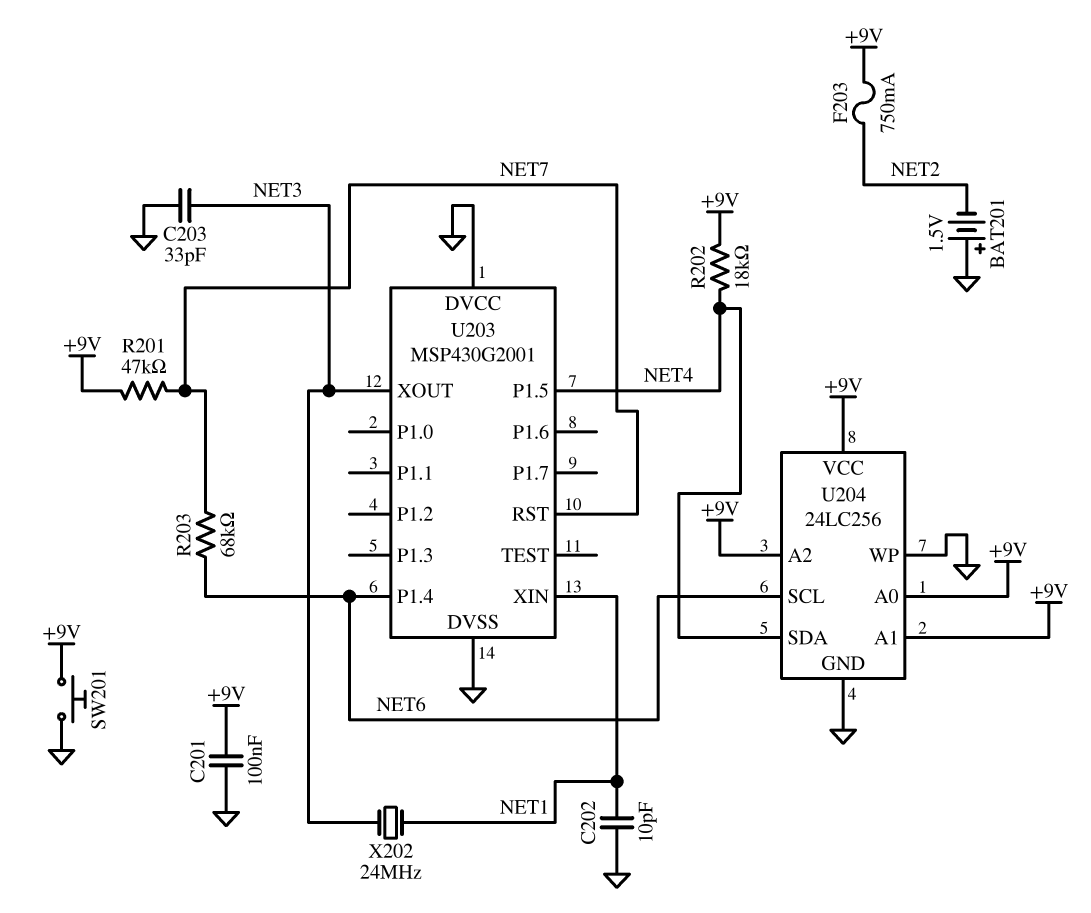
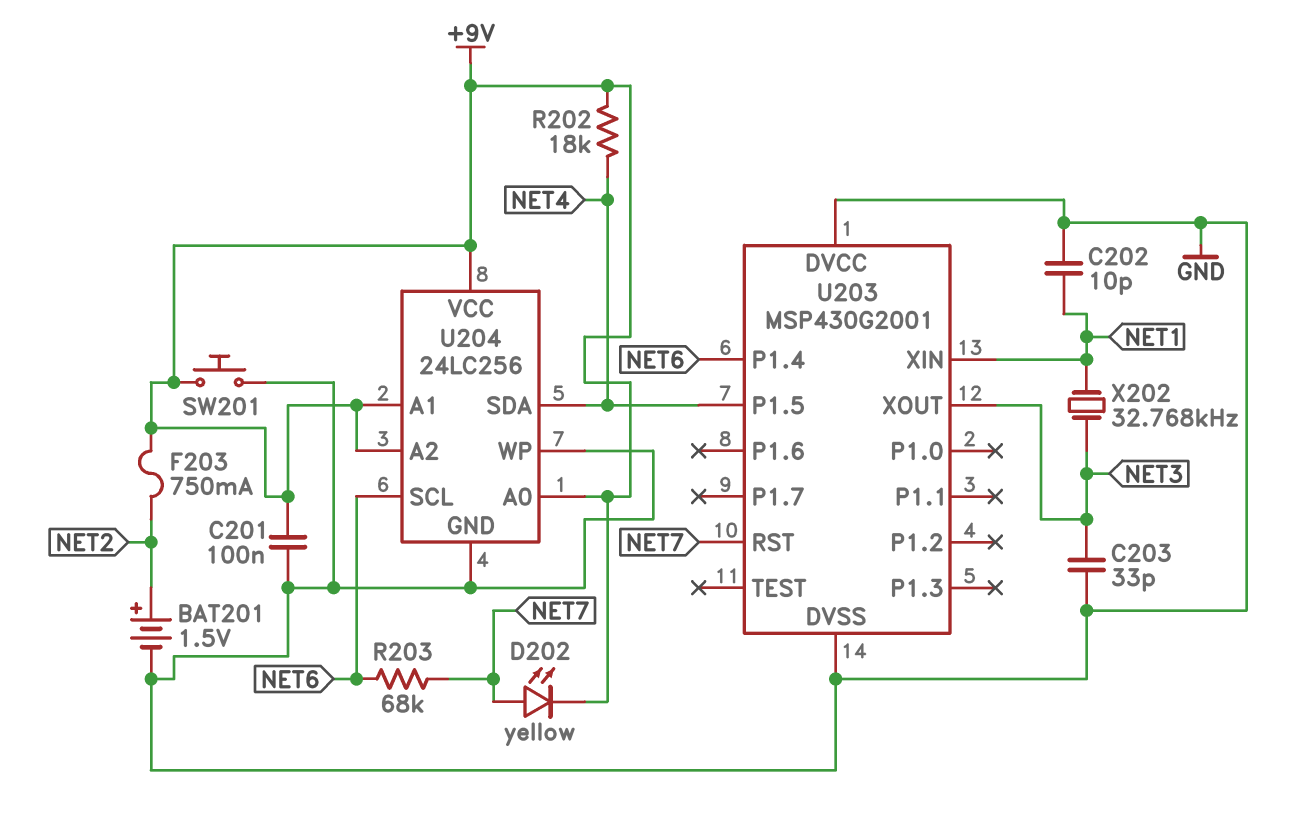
BAT201: 1.5V (plus GND, minus NET2) -> 1.5V (plus NET2, minus GND)
D202: none -> LED yellow (A NET7, K +9V)
R201: 47k (+9V, NET7) -> none
X202: 24MHz (NET1, NET3) -> 32.768kHz (NET1, NET3)

